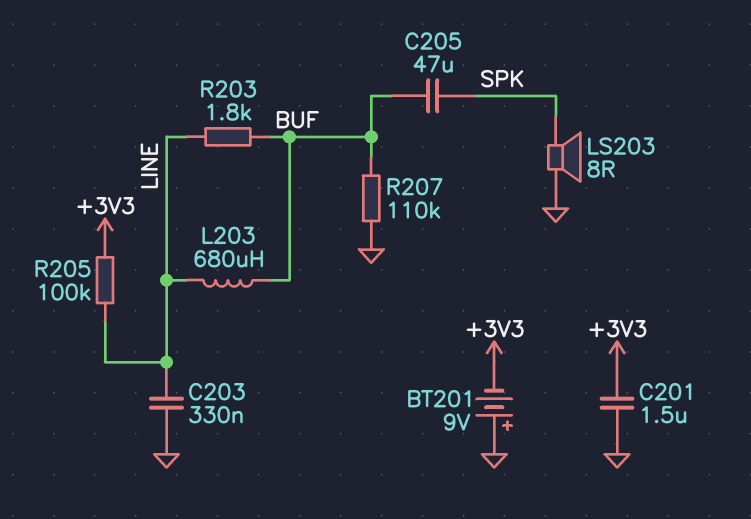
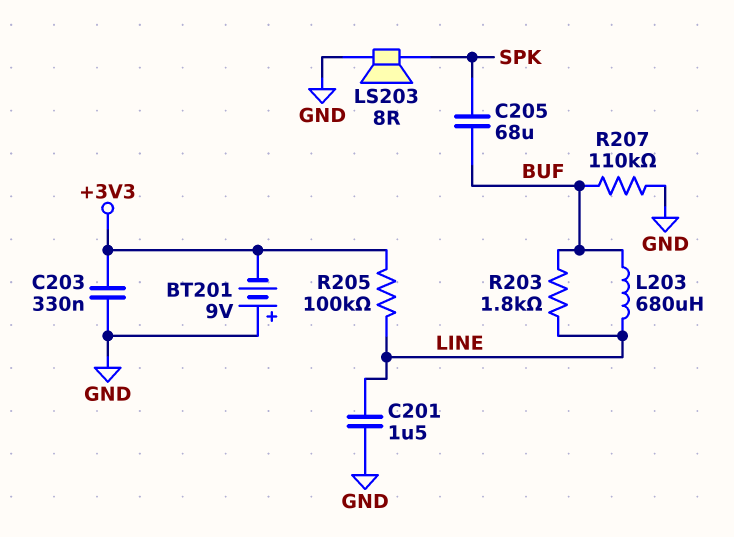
C201: 1.5uF (+3V3, GND) -> 1.5uF (GND, LINE)
C203: 330nF (GND, LINE) -> 330nF (+3V3, GND)
C205: 47uF (BUF, SPK) -> 68uF (BUF, SPK)

